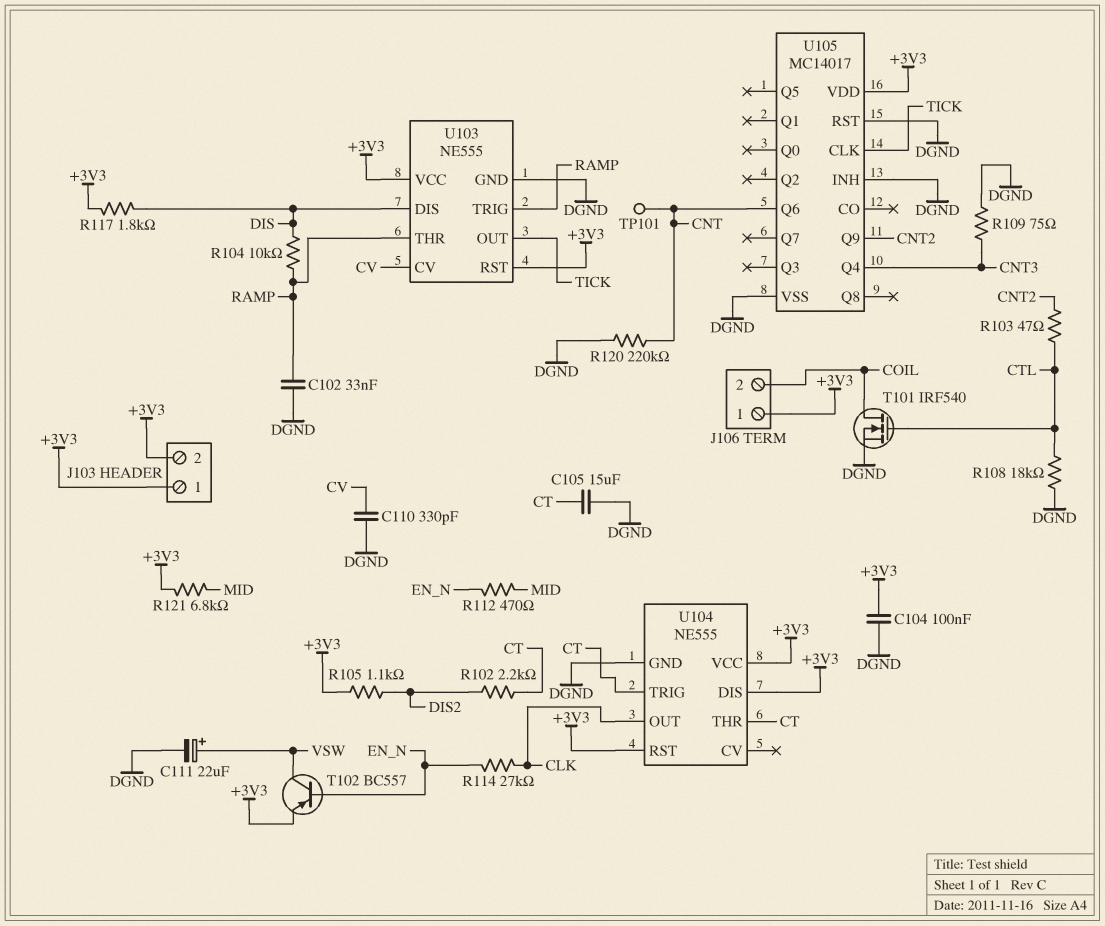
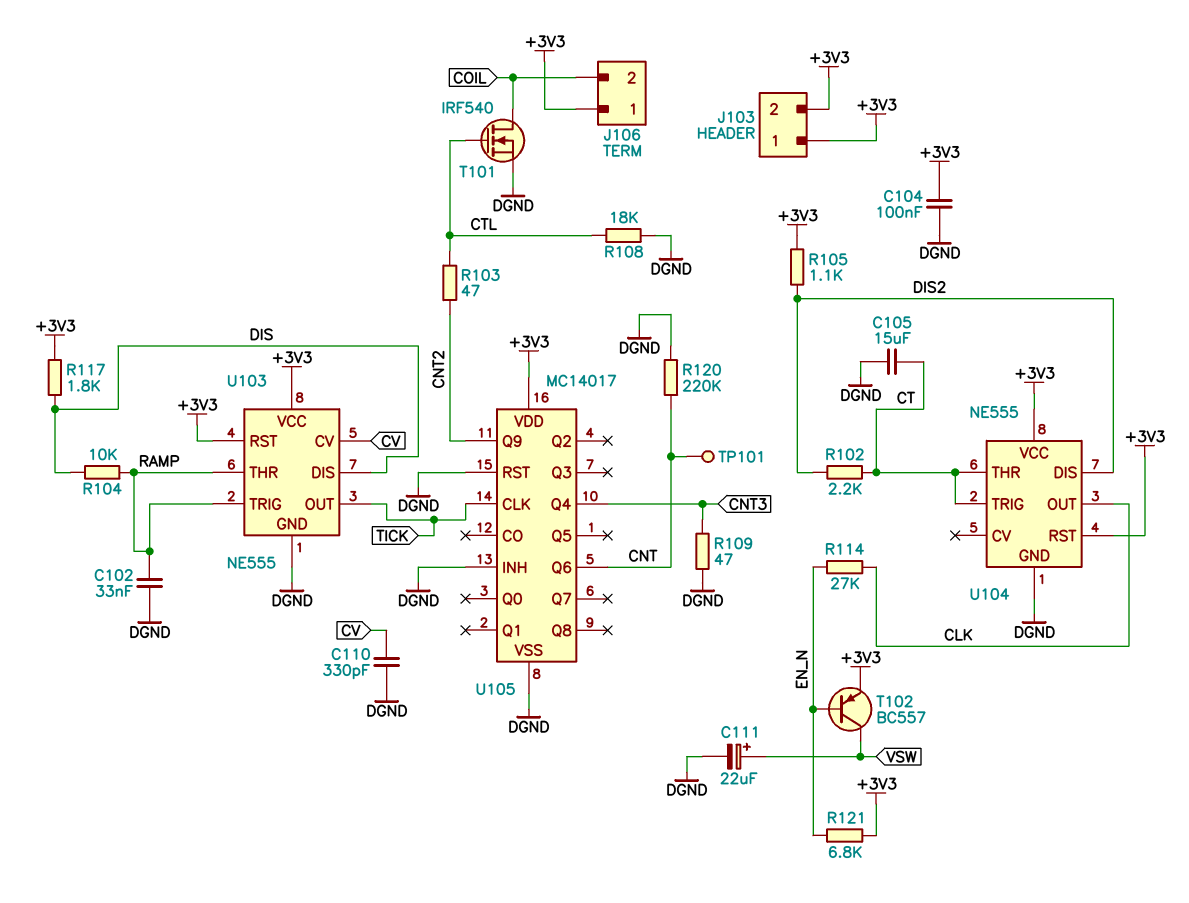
R109: 75 (CNT3, DGND) -> 47 (CNT3, DGND)
R112: 470 (EN_N, MID) -> none
R121: 6.8k (+3V3, MID) -> 6.8k (+3V3, EN_N)
U104 pin DIS: +3V3 -> DIS2

